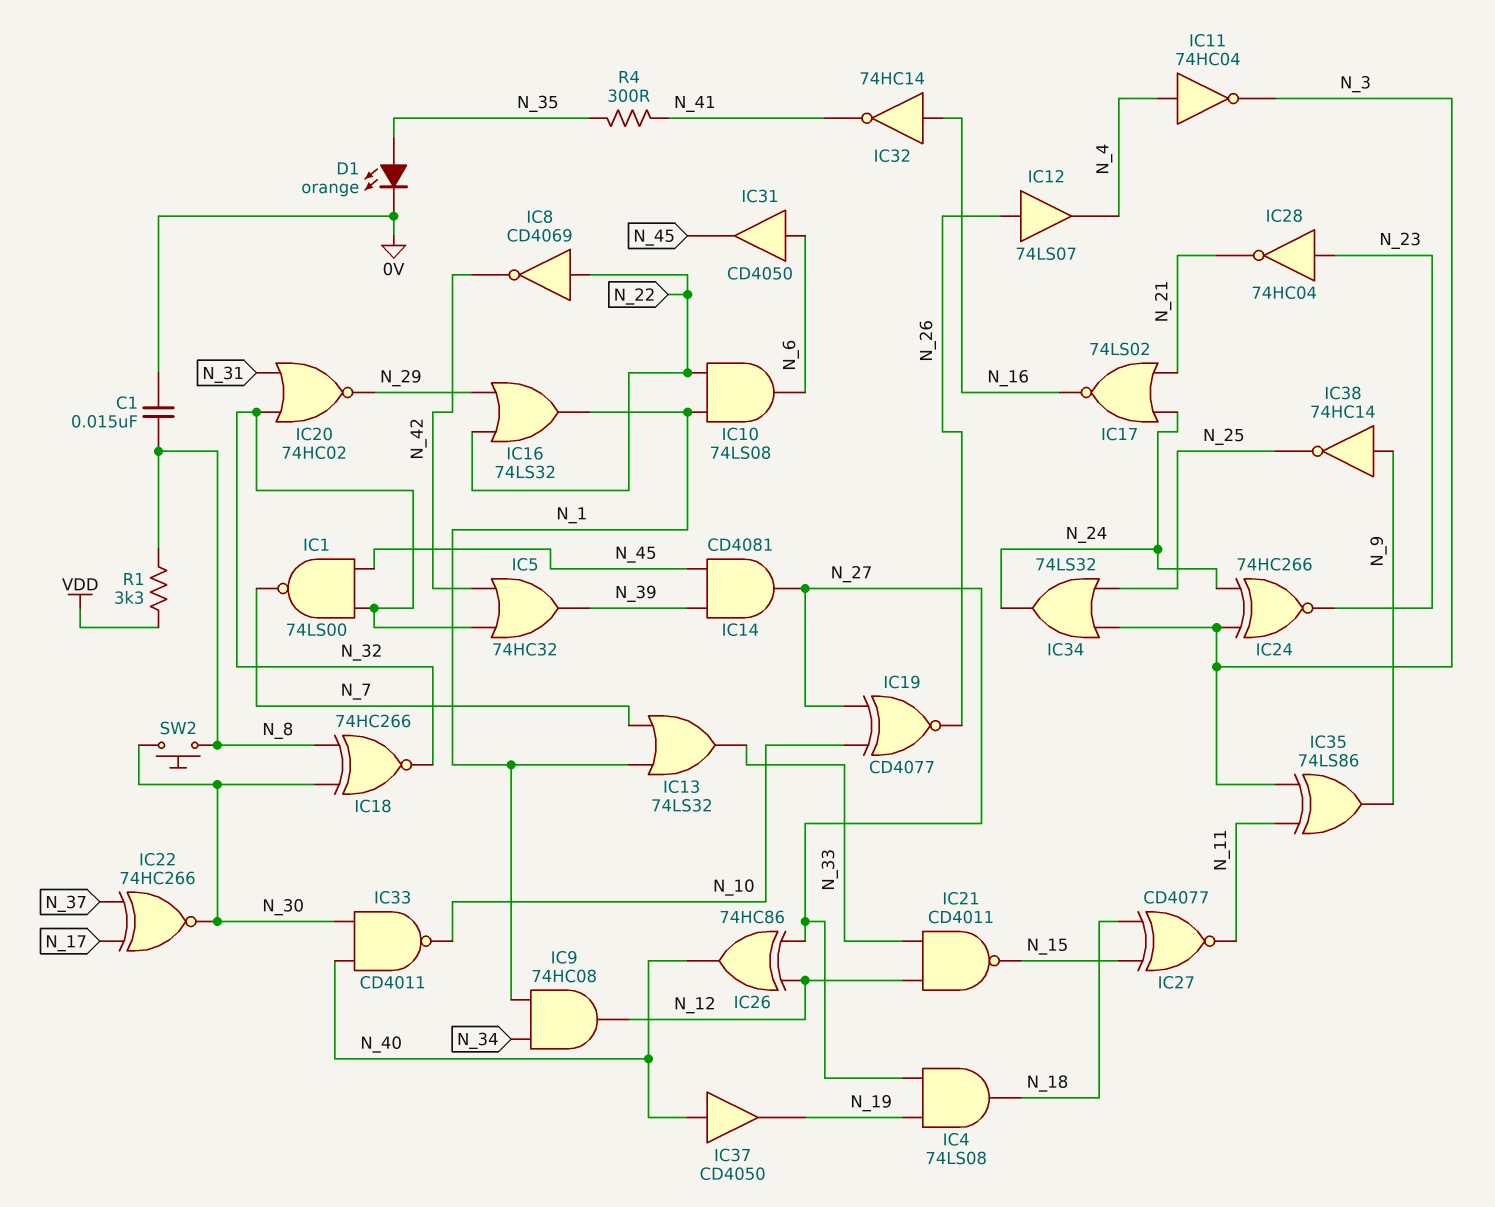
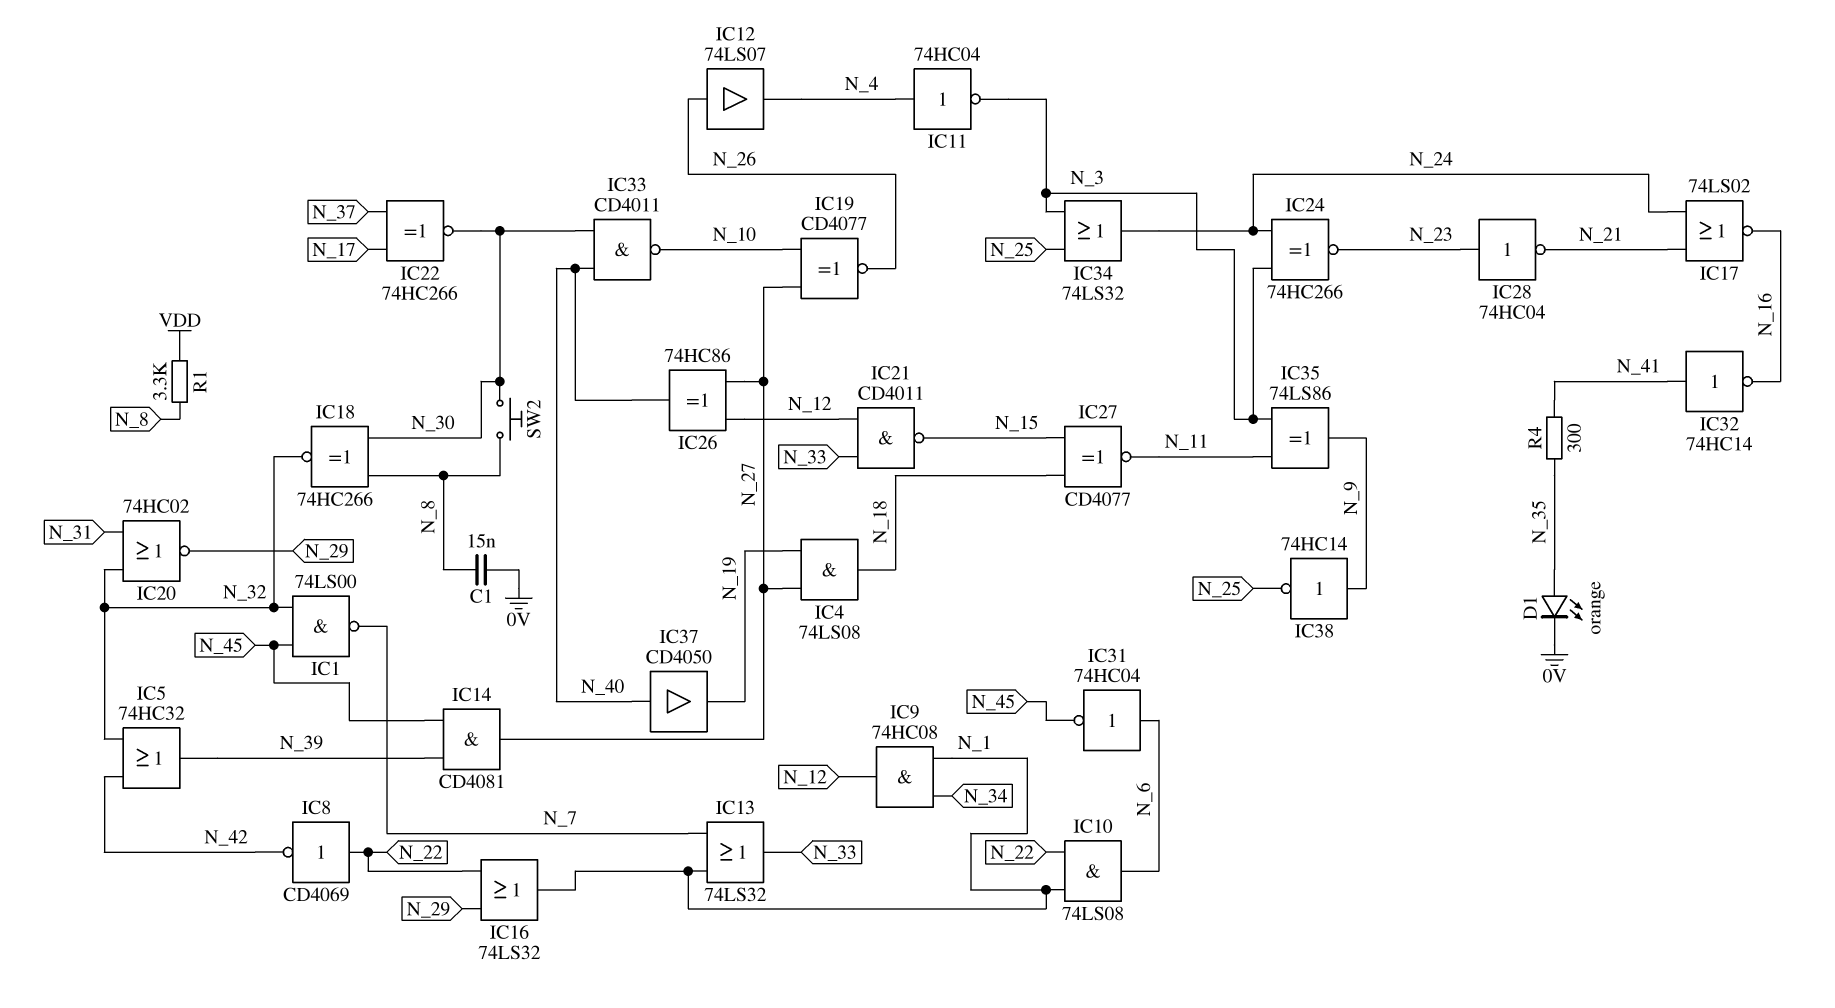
IC31: buffer CD4050 (in N_6, out N_45) -> NOT 74HC04 (in N_6, out N_45)
IC32: NOT 74HC14 (in N_16, out N_41) -> NOT 74HC14 (in N_41, out N_16)

